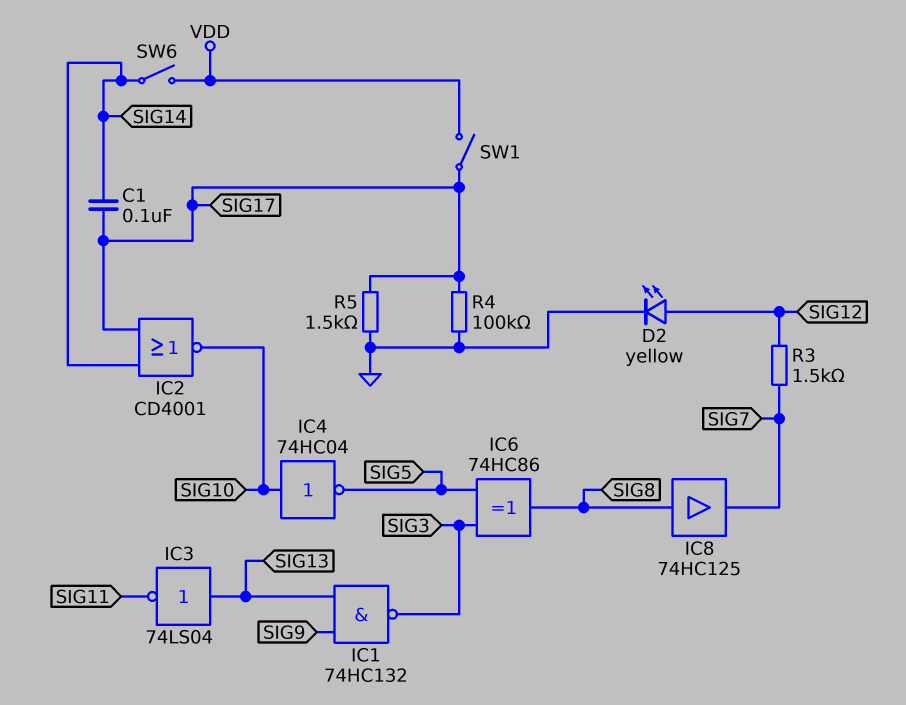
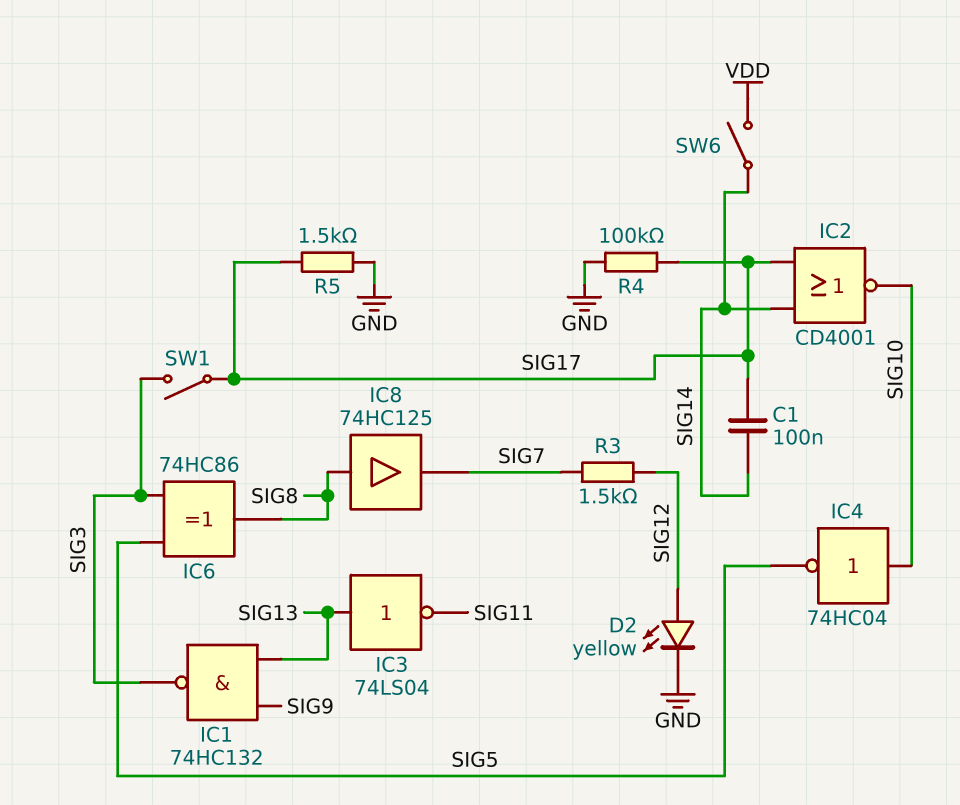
SW1: switch (SIG17, VDD) -> switch (SIG3, SIG17)

